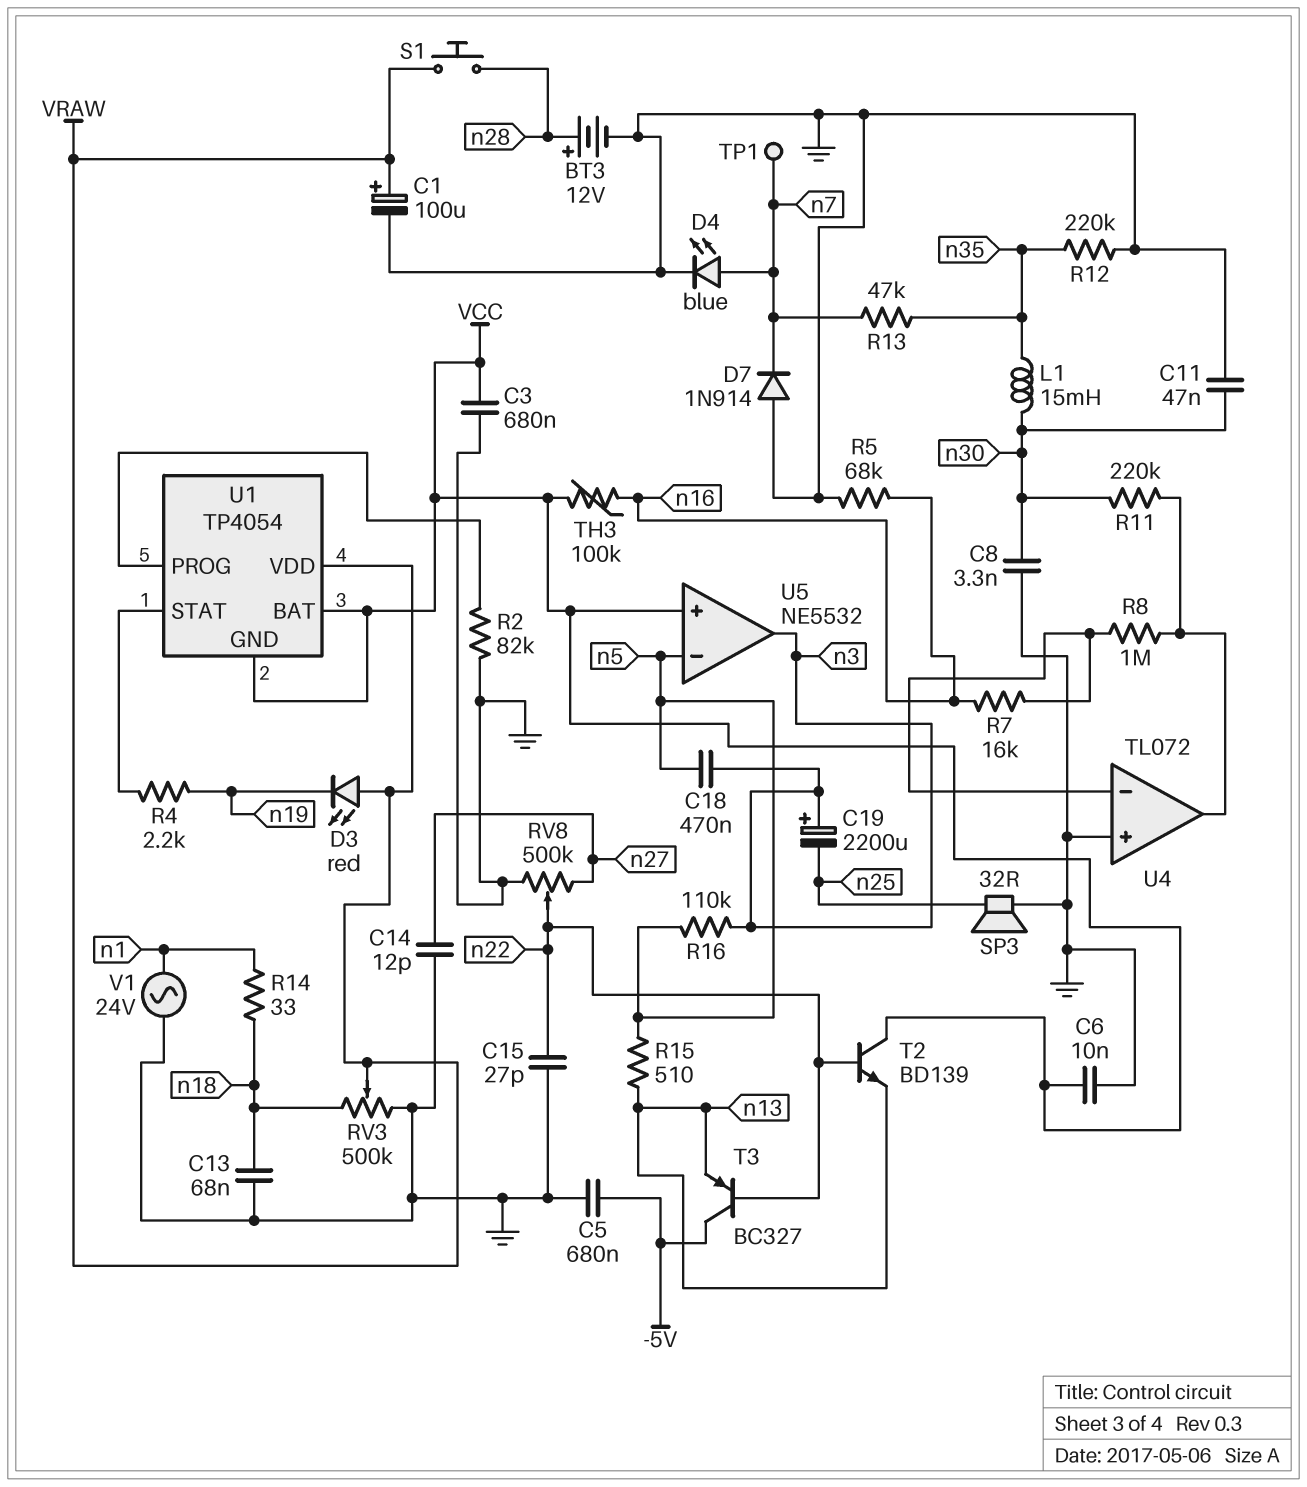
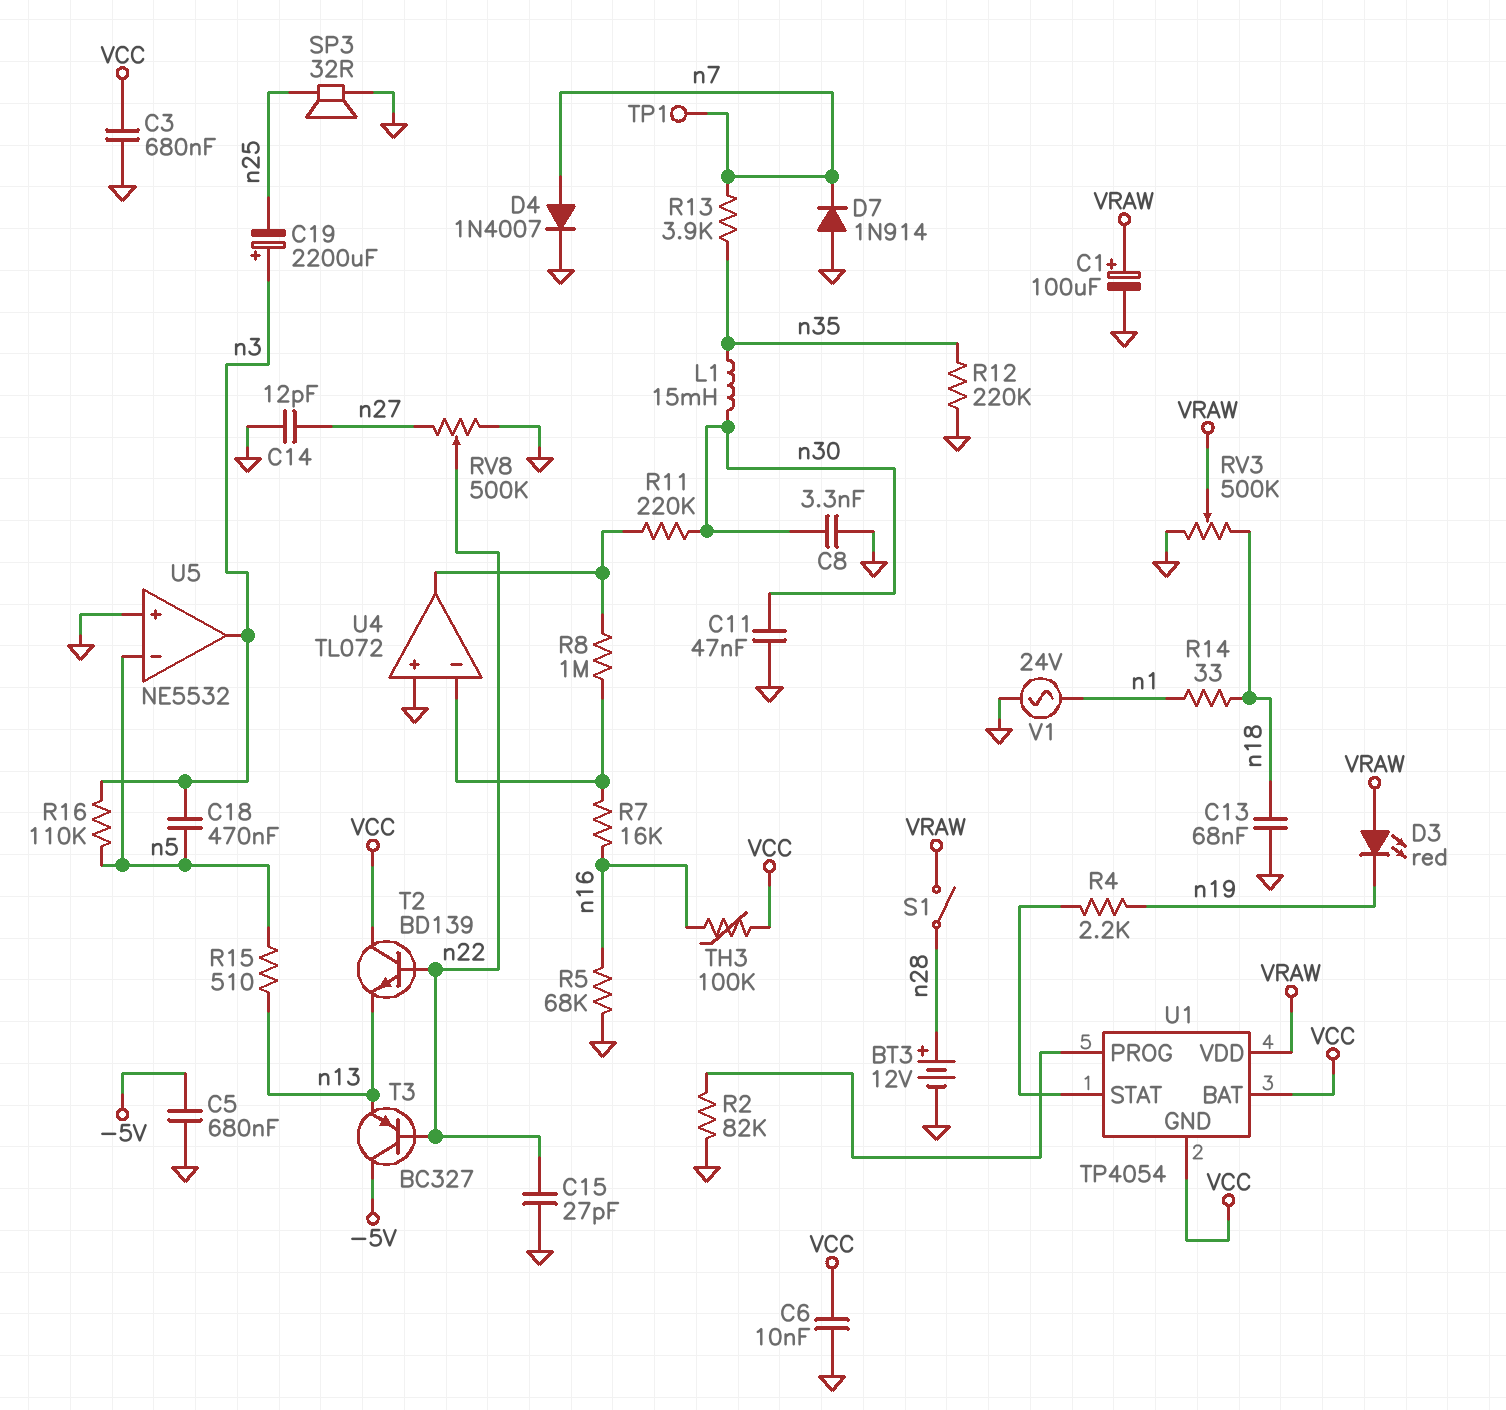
D4: LED blue (A n7, K GND) -> diode 1N4007 (A n7, K GND)
R13: 47k (n7, n35) -> 3.9k (n7, n35)
S1: button (VRAW, n28) -> switch (VRAW, n28)
U5 pin in+: VCC -> GND

